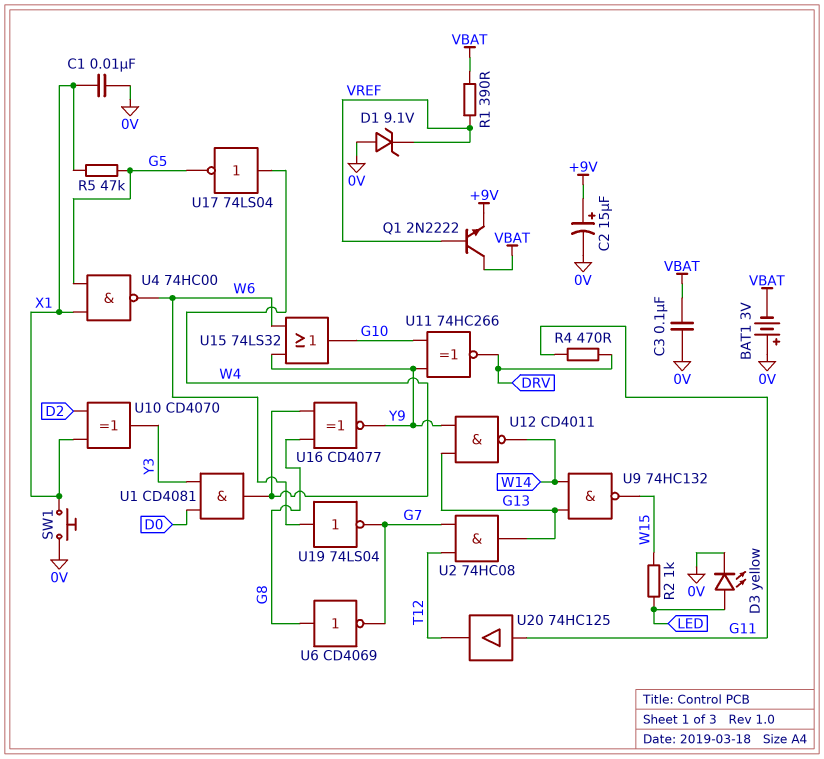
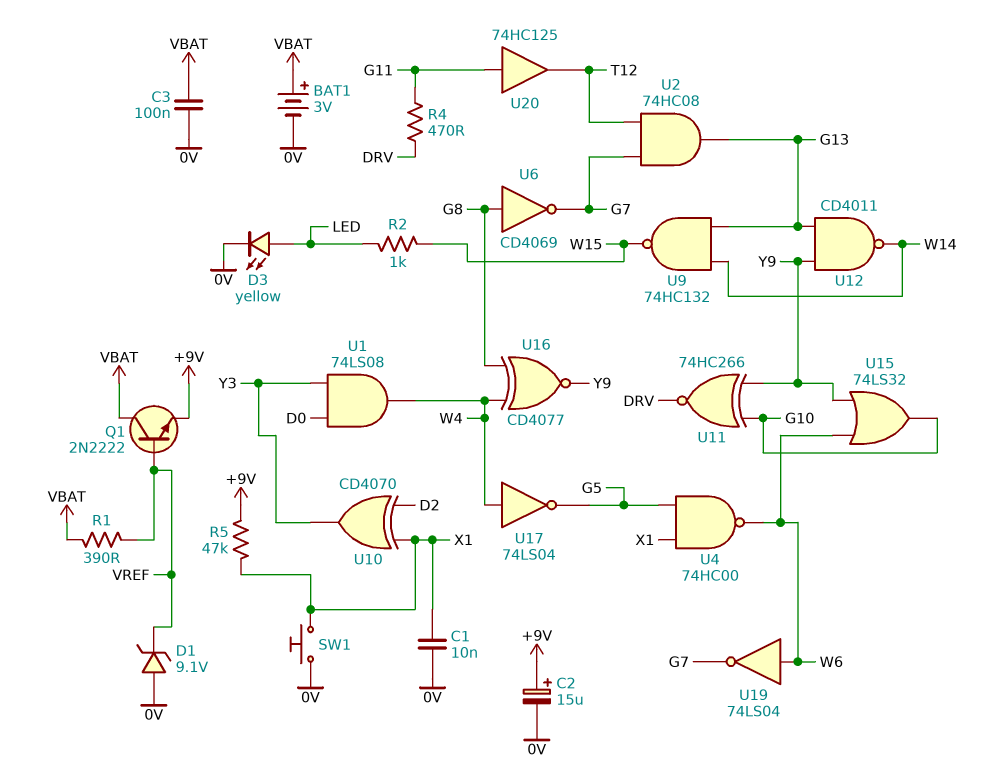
BAT1: 3V (plus 0V, minus VBAT) -> 3V (plus VBAT, minus 0V)
R5: 47k (G5, X1) -> 47k (+9V, X1)
U1: AND CD4081 (in D0, in Y3, out W4) -> AND 74LS08 (in D0, in Y3, out W4)

